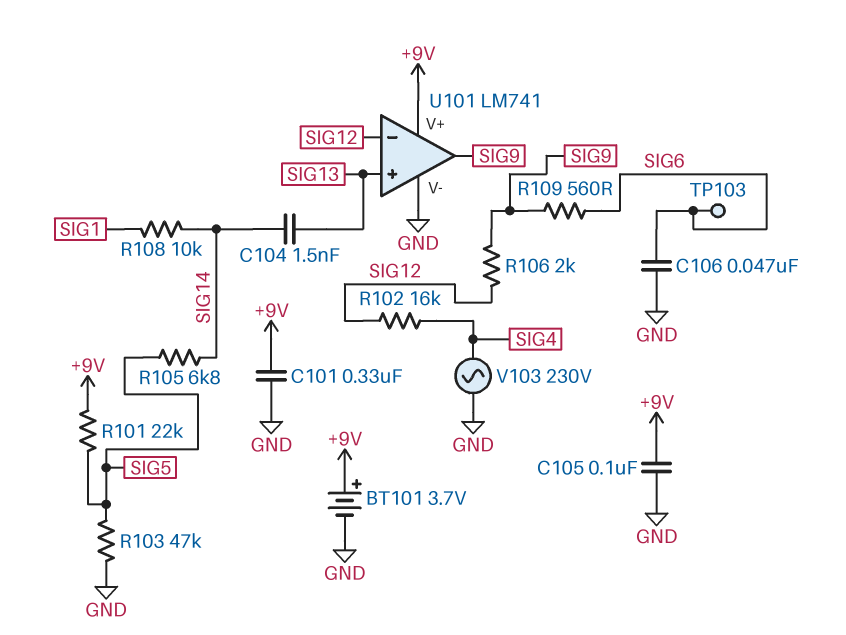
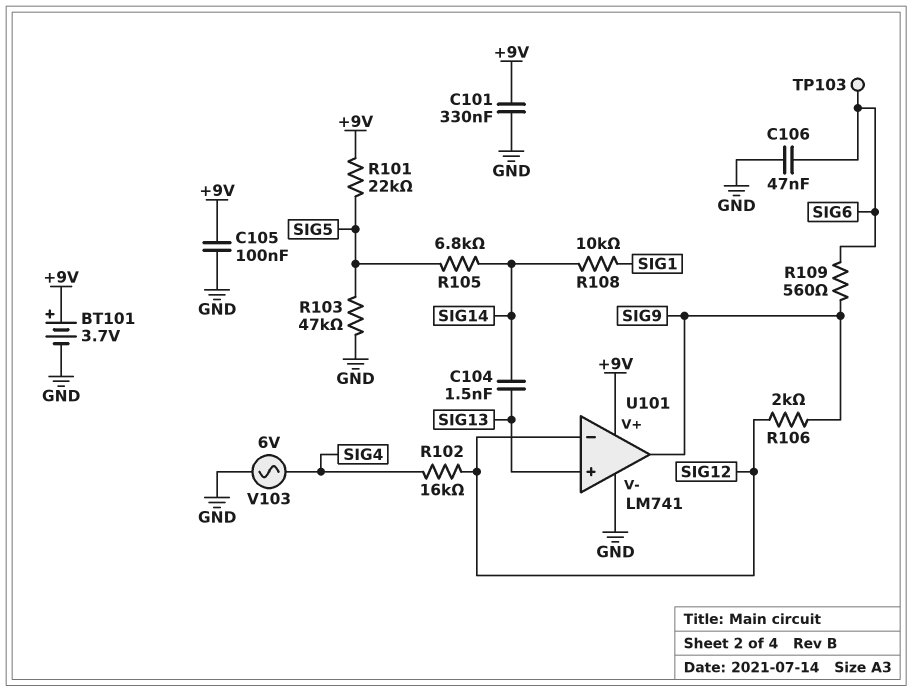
V103: AC 230V (GND, SIG4) -> AC 6V (GND, SIG4)

